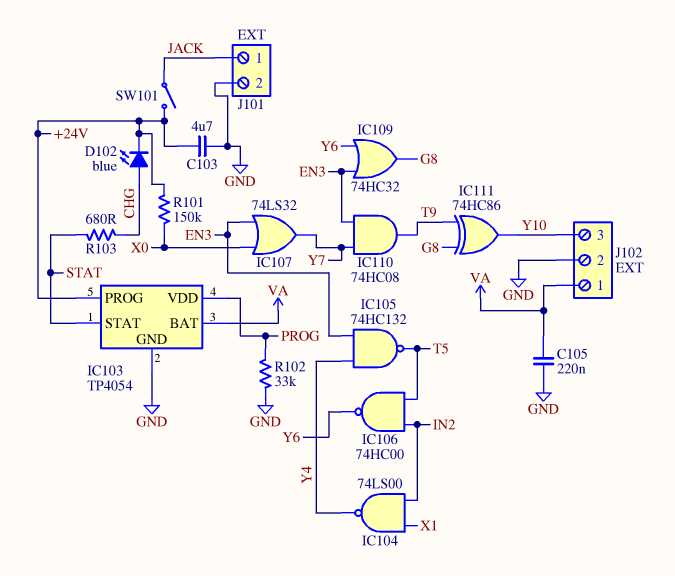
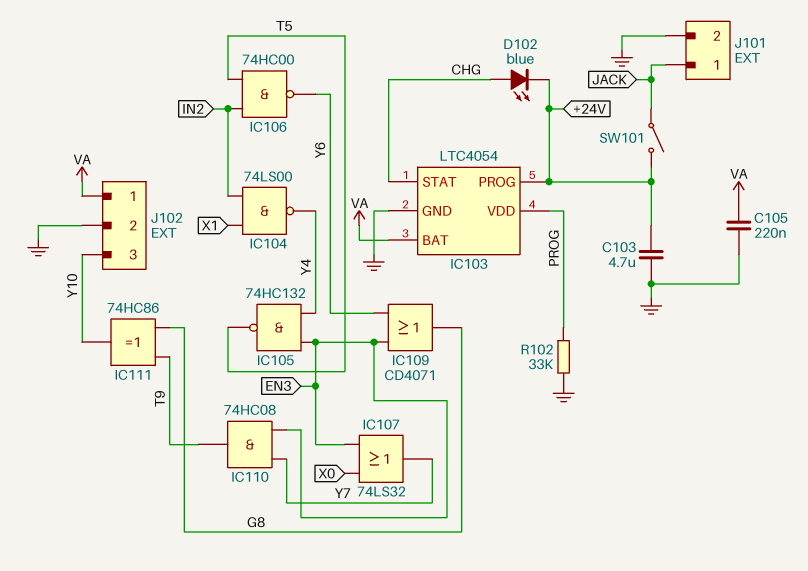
IC103: TP4054 -> LTC4054
IC103 pin STAT: STAT -> CHG
IC109: OR 74HC32 (in EN3, in Y6, out G8) -> OR CD4071 (in EN3, in Y6, out G8)
R101: 150k (+24V, X0) -> none
R103: 680 (CHG, STAT) -> none

